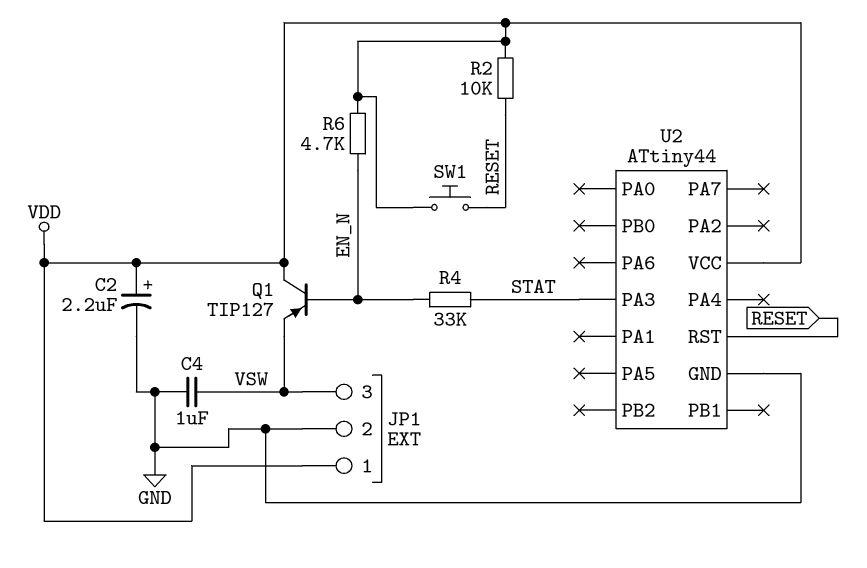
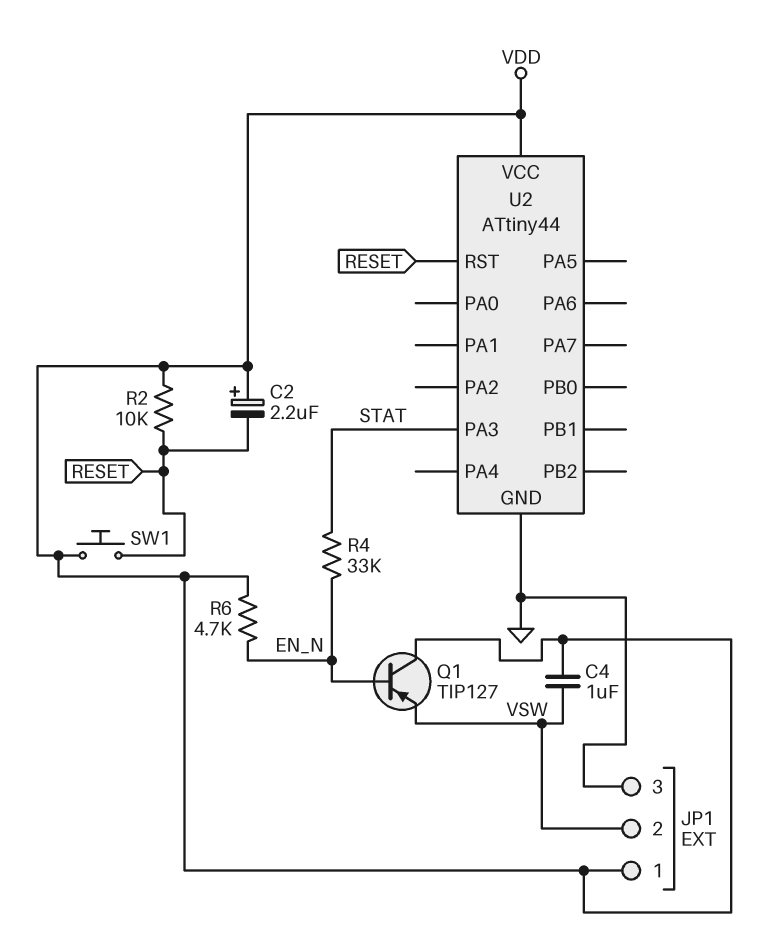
C2: 2.2uF (plus VDD, minus GND) -> 2.2uF (plus VDD, minus RESET)
C4: 1uF (GND, VSW) -> 1uF (VDD, VSW)
JP1 pin 2: GND -> VSW
JP1 pin 3: VSW -> GND

